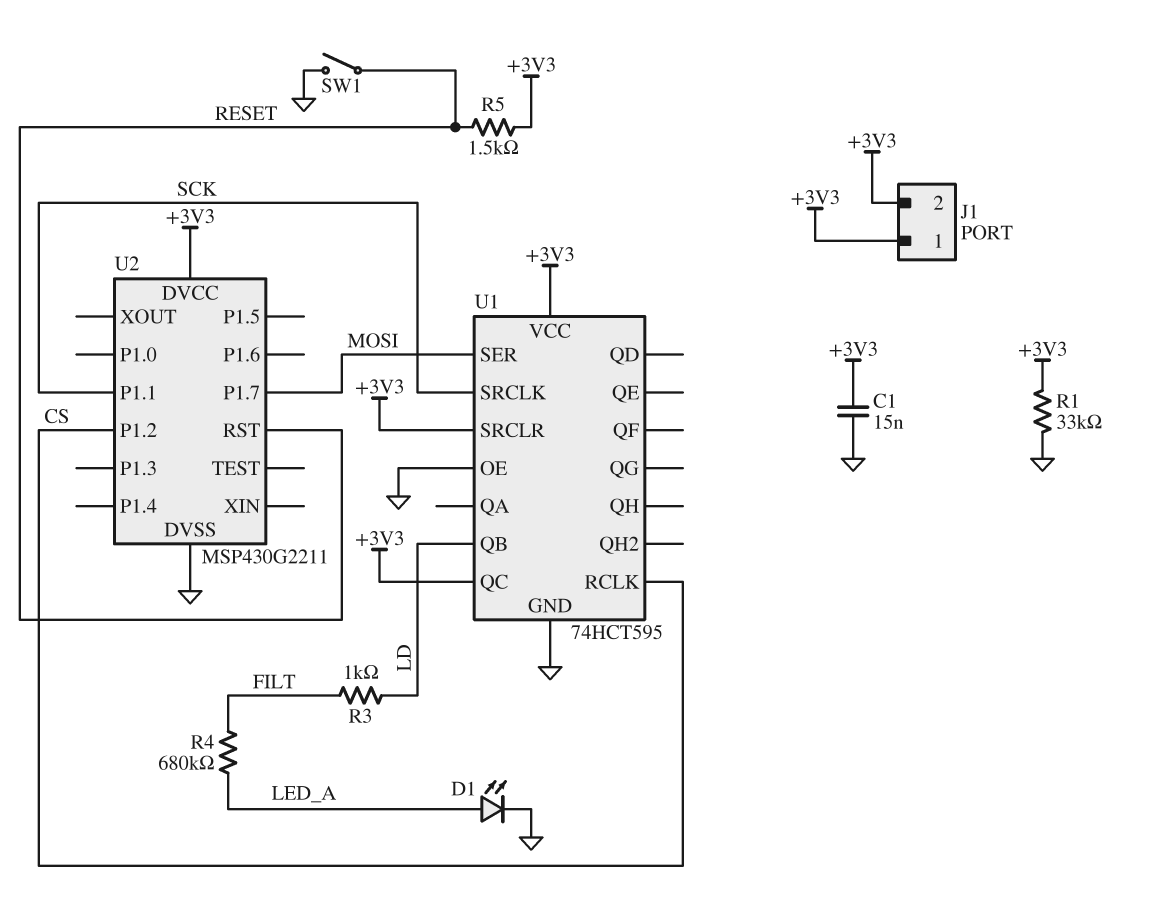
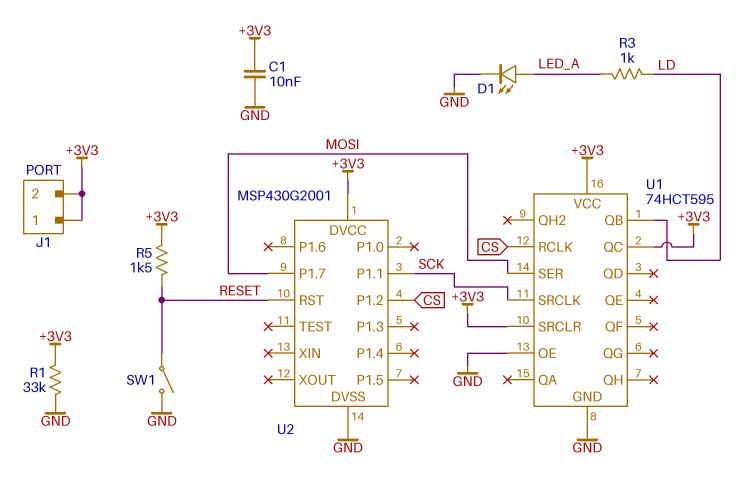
C1: 15nF (+3V3, GND) -> 10nF (+3V3, GND)
R3: 1k (FILT, LD) -> 1k (LD, LED_A)
R4: 680k (FILT, LED_A) -> none
U2: MSP430G2211 -> MSP430G2001

